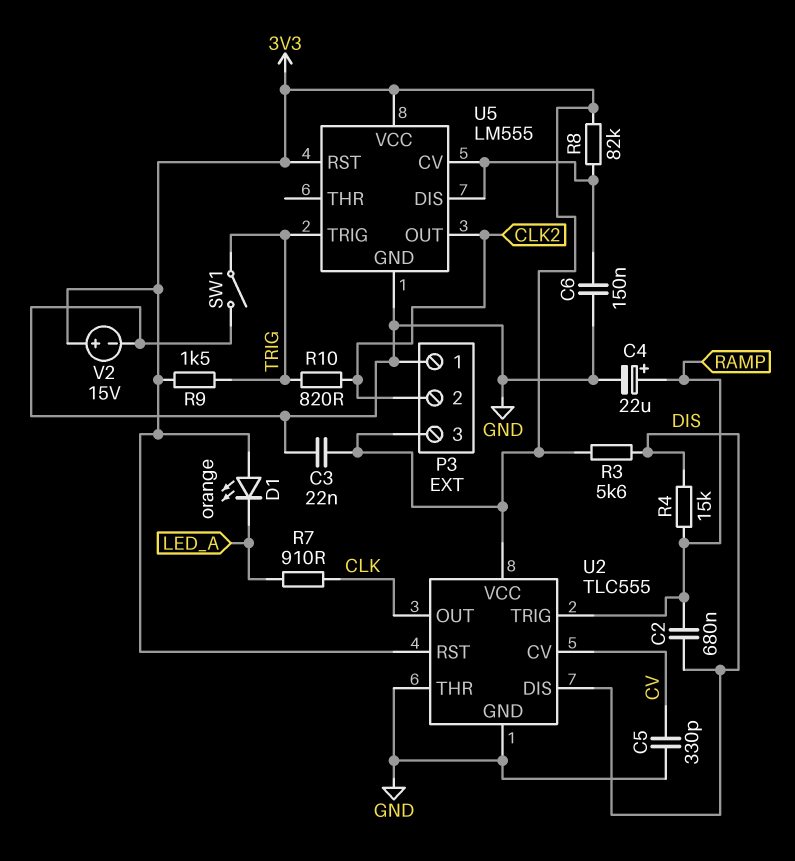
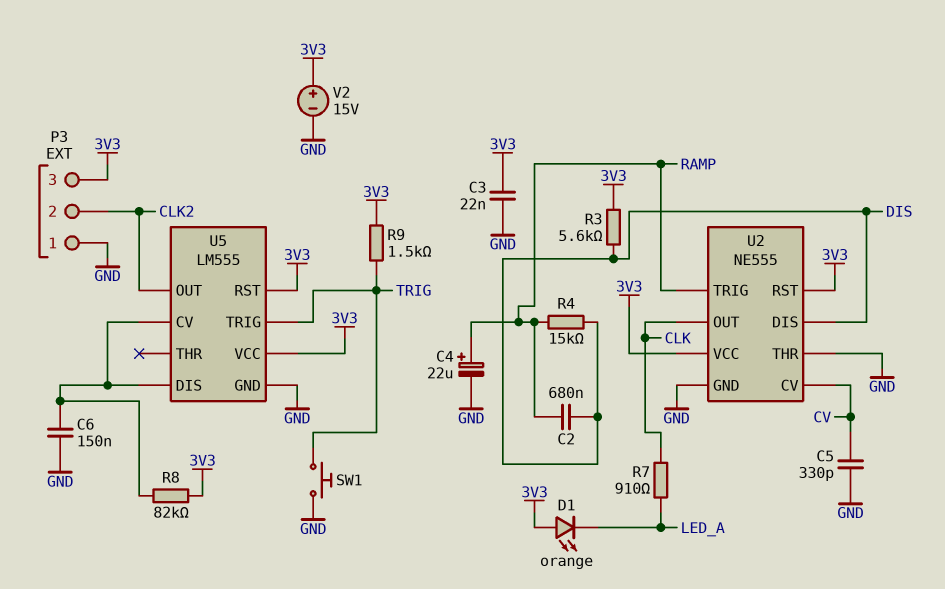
R10: 820 (CLK2, TRIG) -> none
SW1: switch (GND, TRIG) -> button (GND, TRIG)
U2: TLC555 -> NE555

